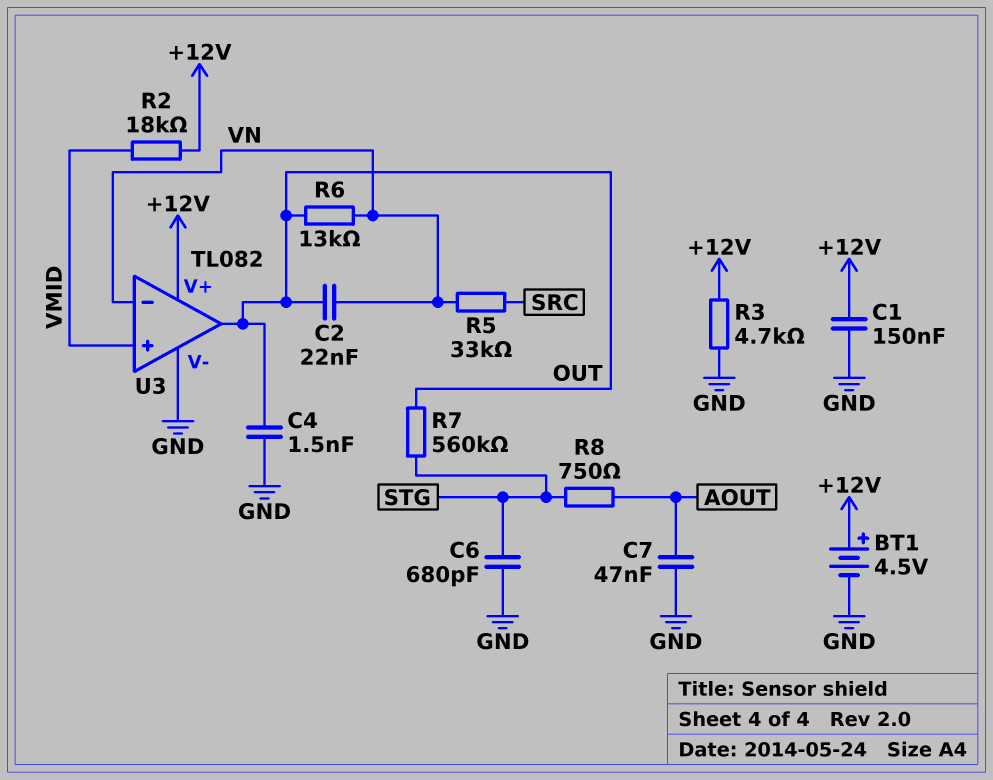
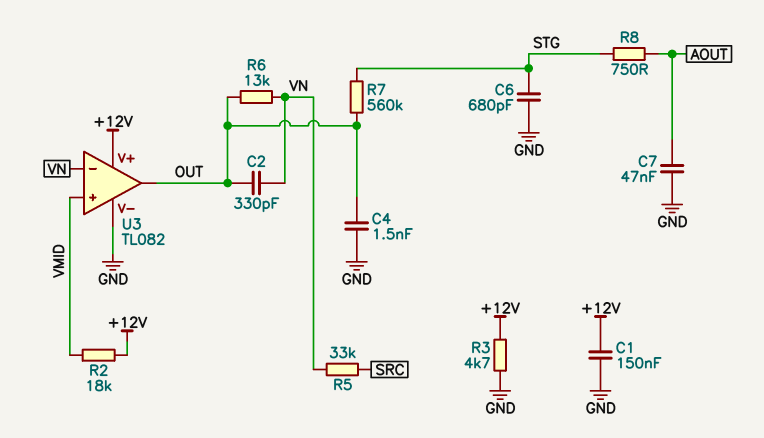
BT1: 4.5V (plus +12V, minus GND) -> none
C2: 22nF (OUT, VN) -> 330pF (OUT, VN)

